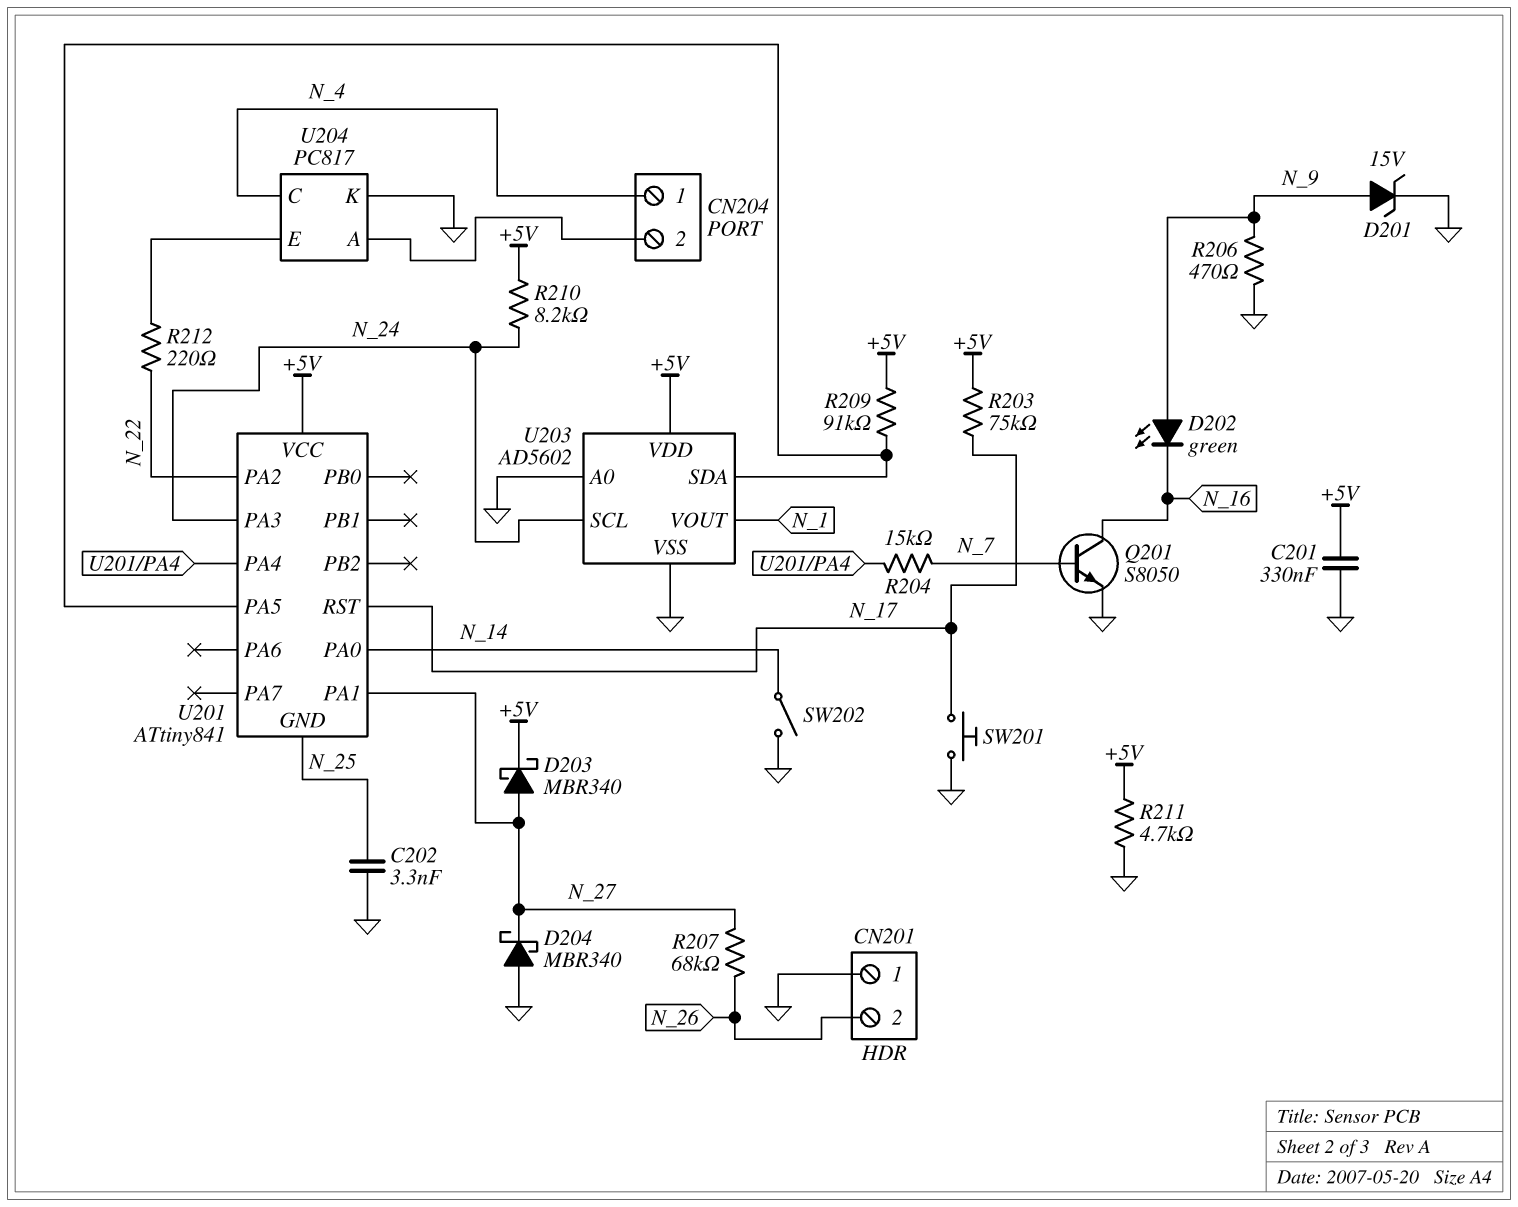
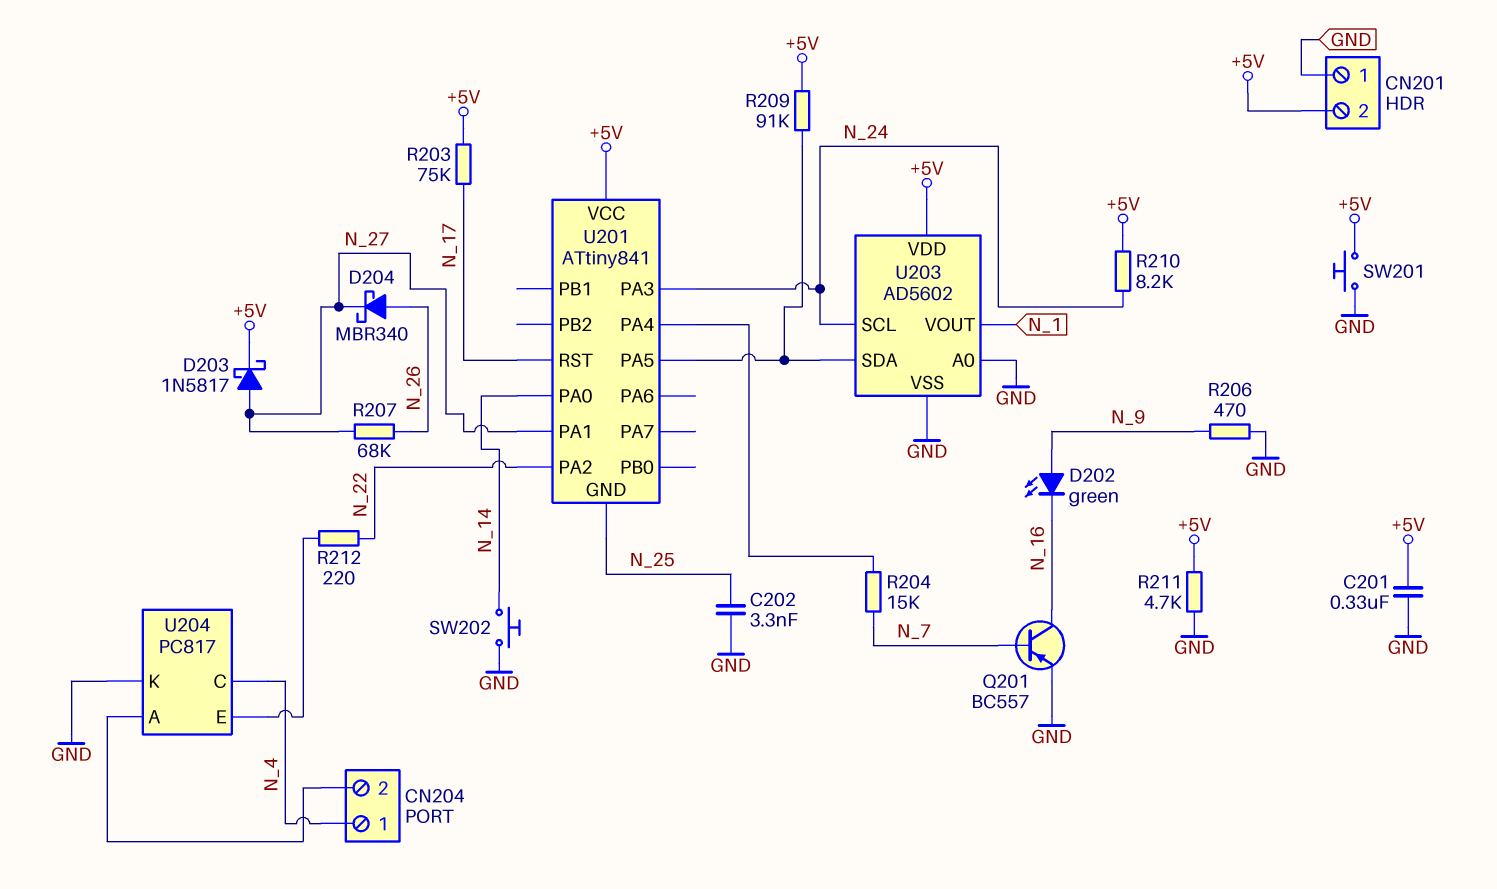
CN201 pin 2: N_26 -> +5V
D201: zener 15V (A N_9, K GND) -> none
D203: schottky MBR340 (A N_27, K +5V) -> schottky 1N5817 (A N_27, K +5V)
D204: schottky MBR340 (A GND, K N_27) -> schottky MBR340 (A N_26, K N_27)
Q201: NPN S8050 (B N_7, C N_16, E GND) -> PNP BC557 (B N_7, C N_16, E GND)
SW201: button (GND, N_17) -> button (+5V, GND)
SW202: switch (GND, N_14) -> button (GND, N_14)

